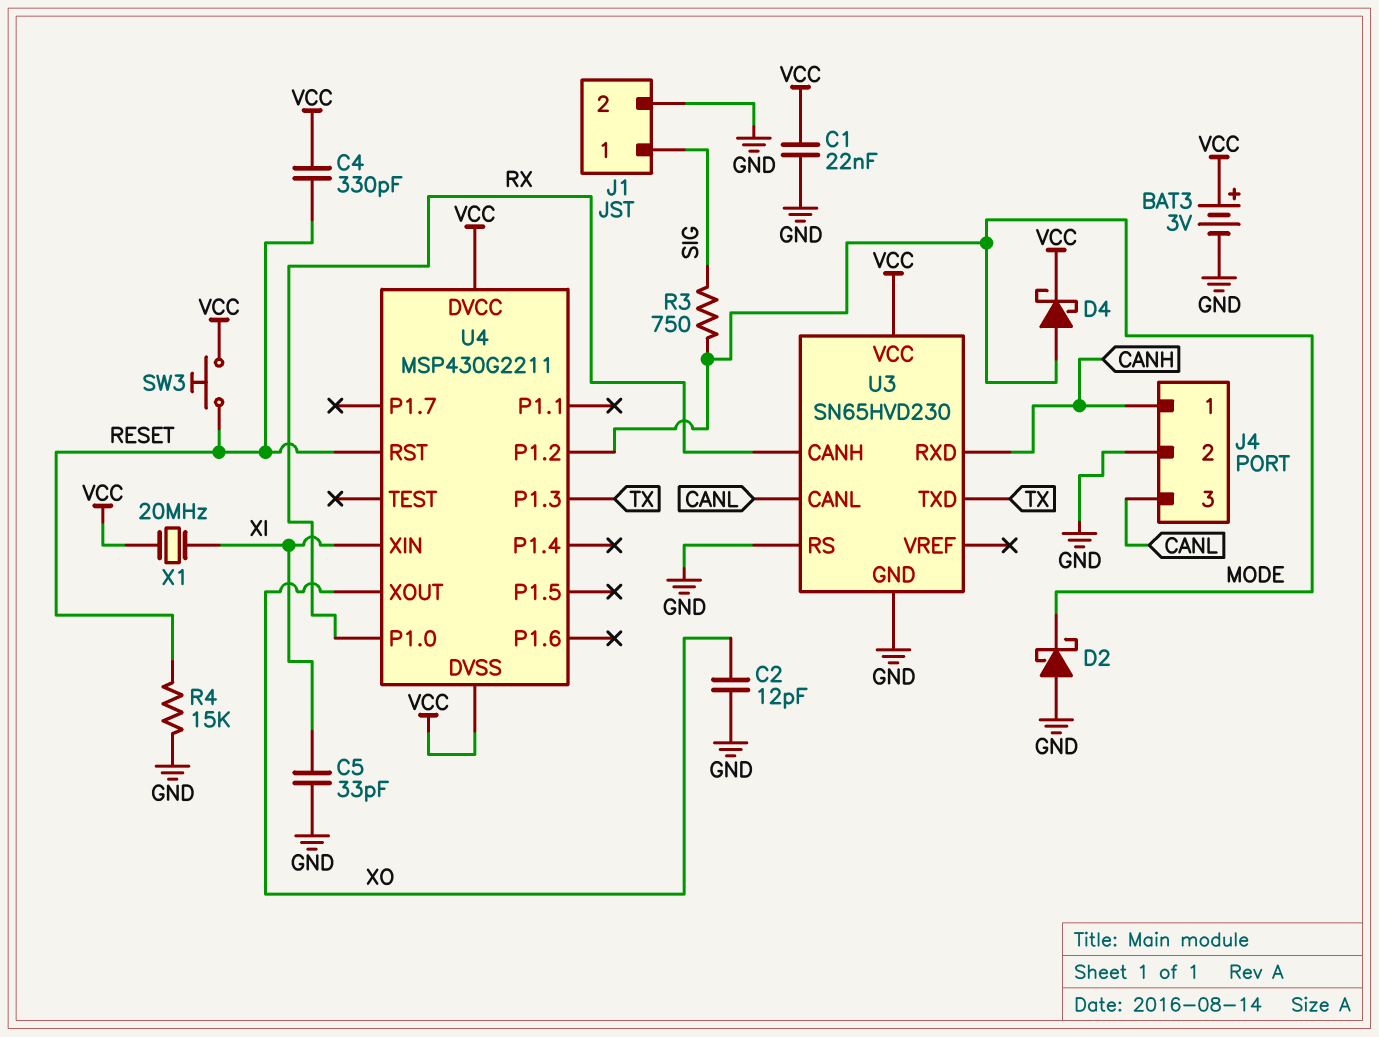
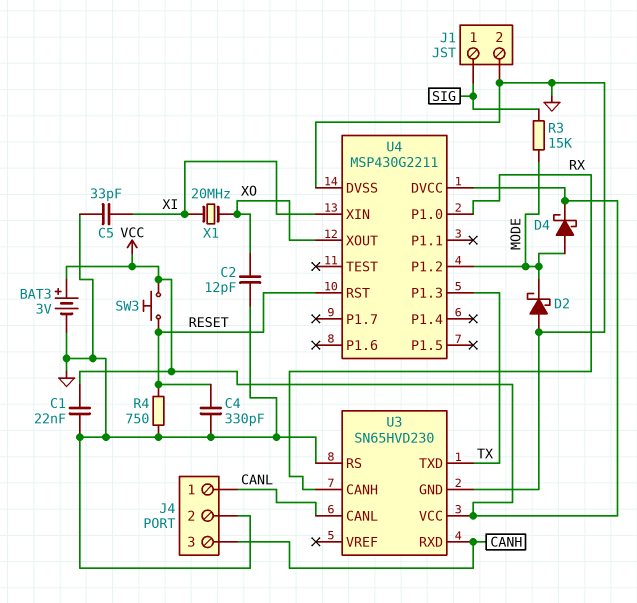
C4: 330pF (RESET, VCC) -> 330pF (GND, RESET)
J4 pin 1: CANH -> CANL
J4 pin 3: CANL -> CANH
R3: 750 (MODE, SIG) -> 15k (MODE, SIG)
R4: 15k (GND, RESET) -> 750 (GND, RESET)
U4 pin DVSS: VCC -> GND
X1: 20MHz (VCC, XI) -> 20MHz (XI, XO)

